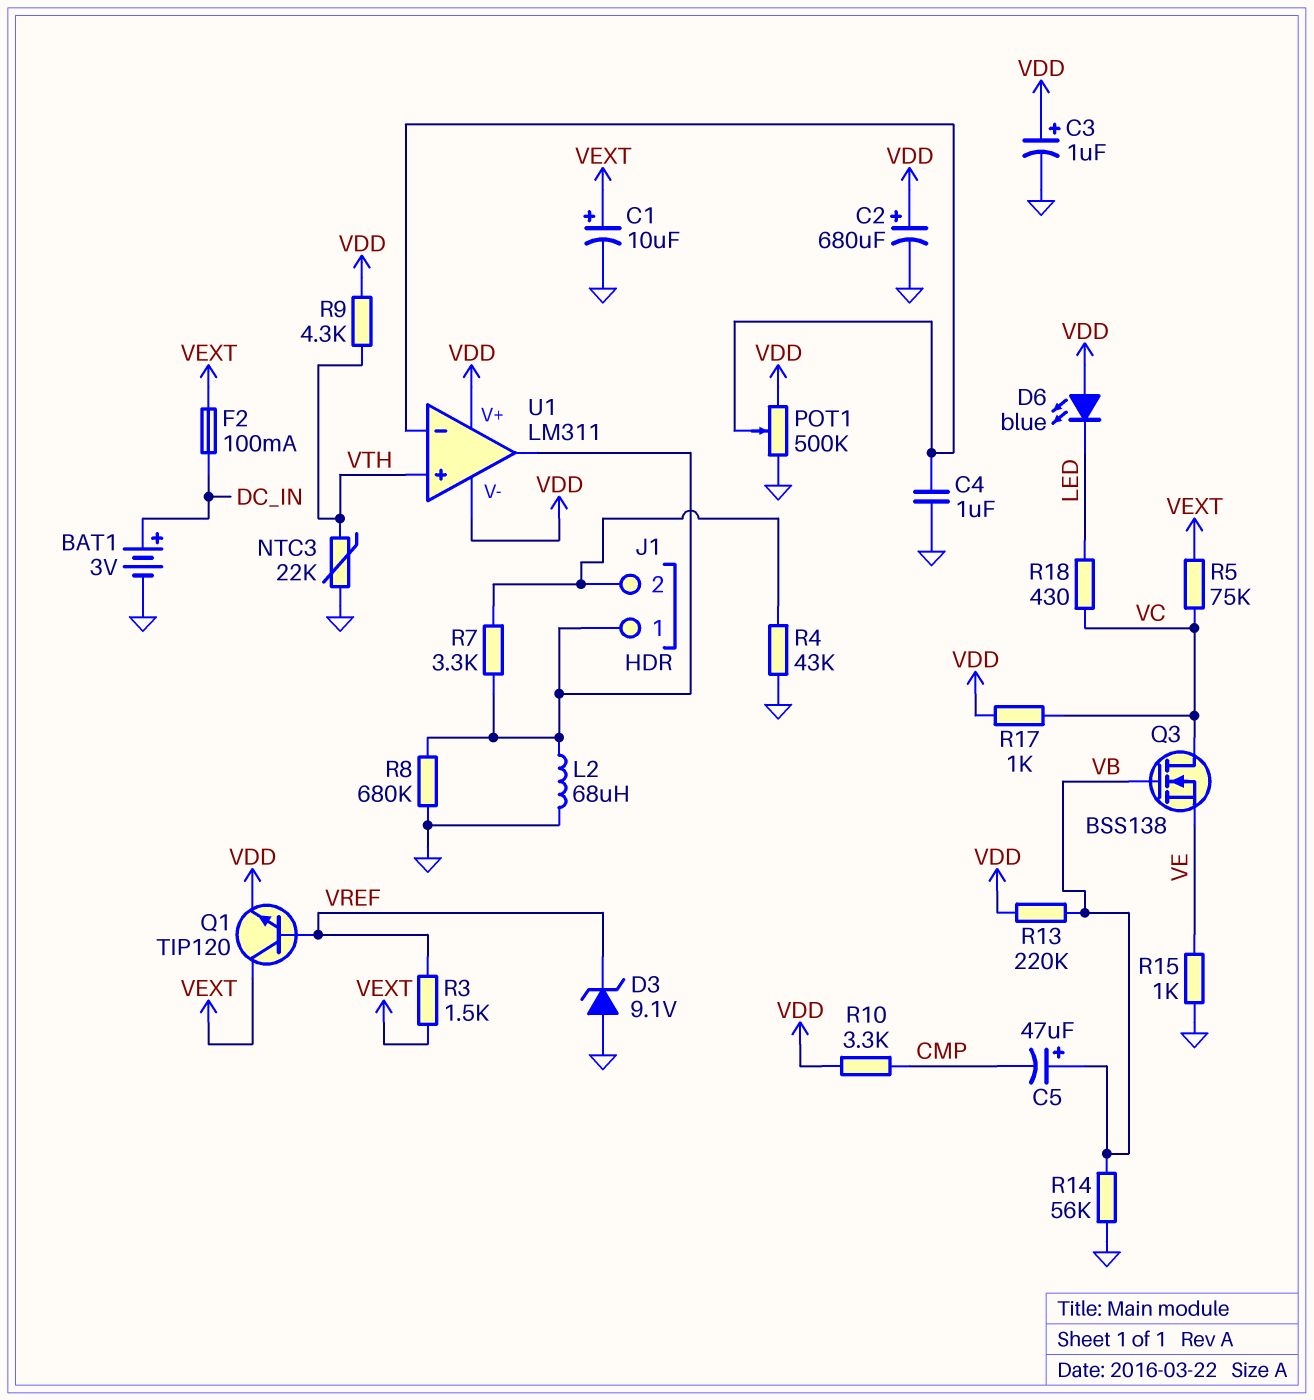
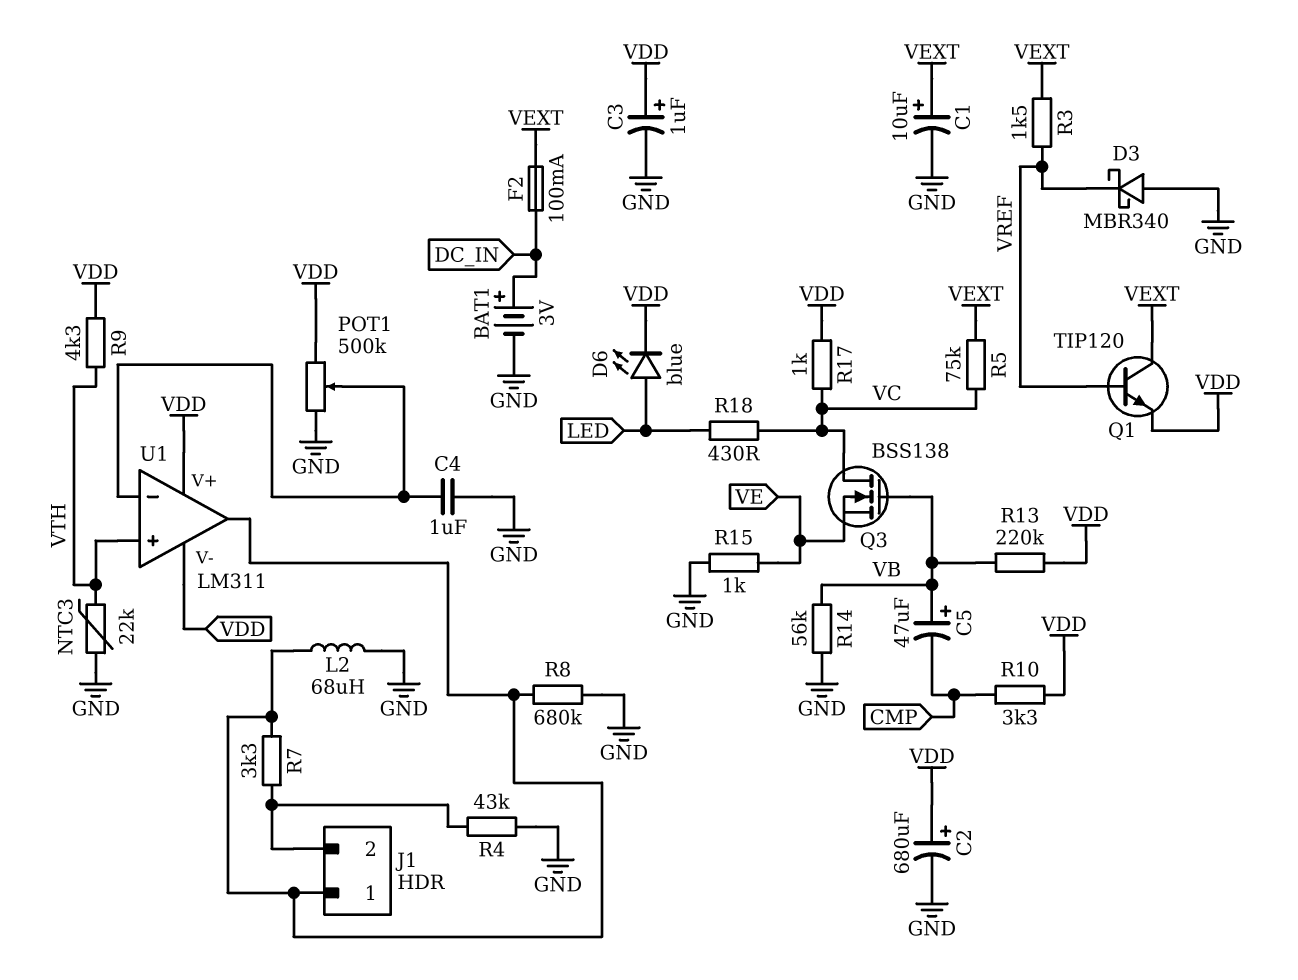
D3: zener 9.1V (A GND, K VREF) -> schottky MBR340 (A GND, K VREF)
D6: LED blue (A VDD, K LED) -> LED blue (A LED, K VDD)

